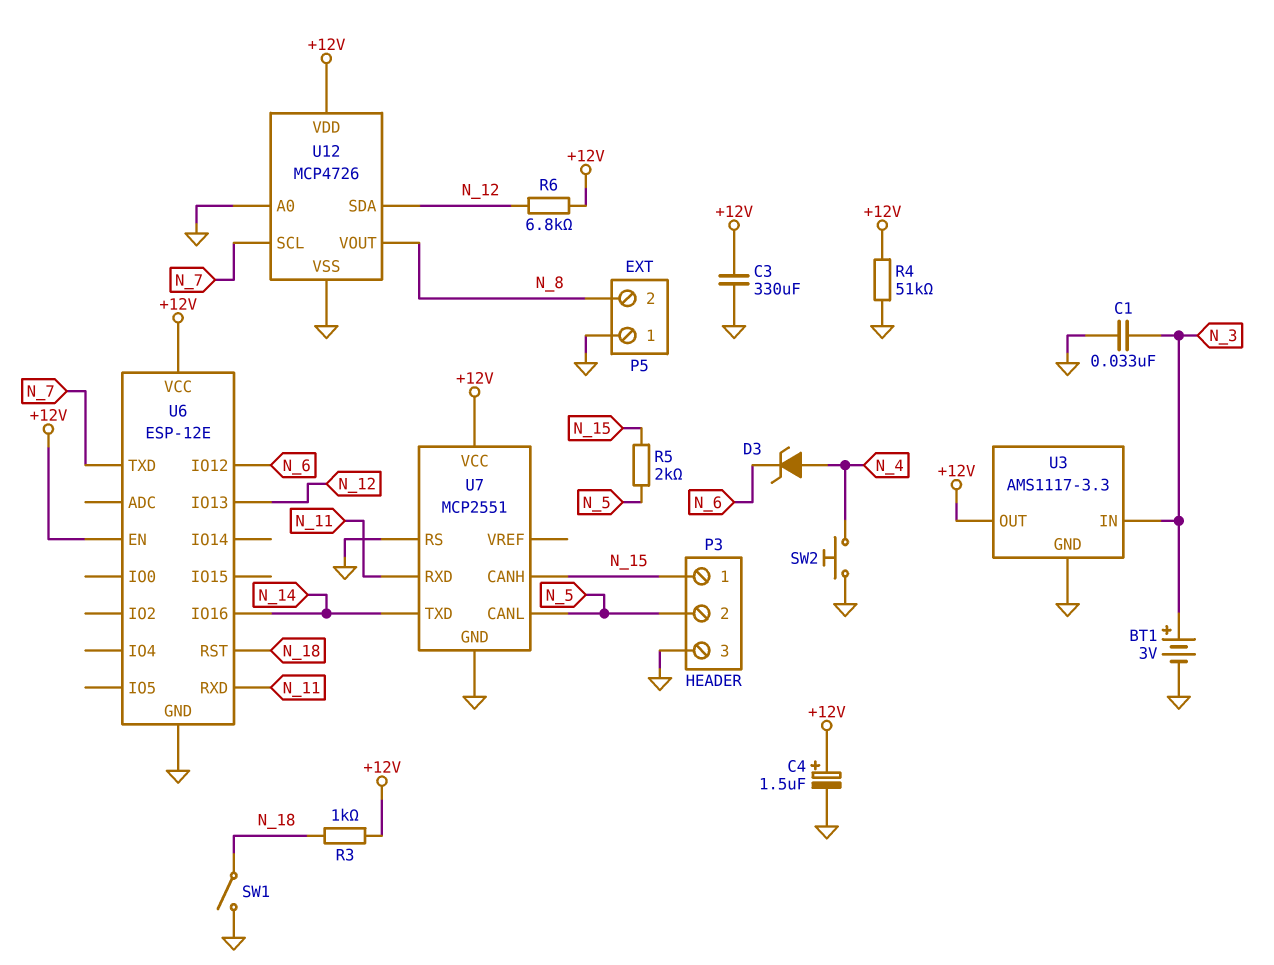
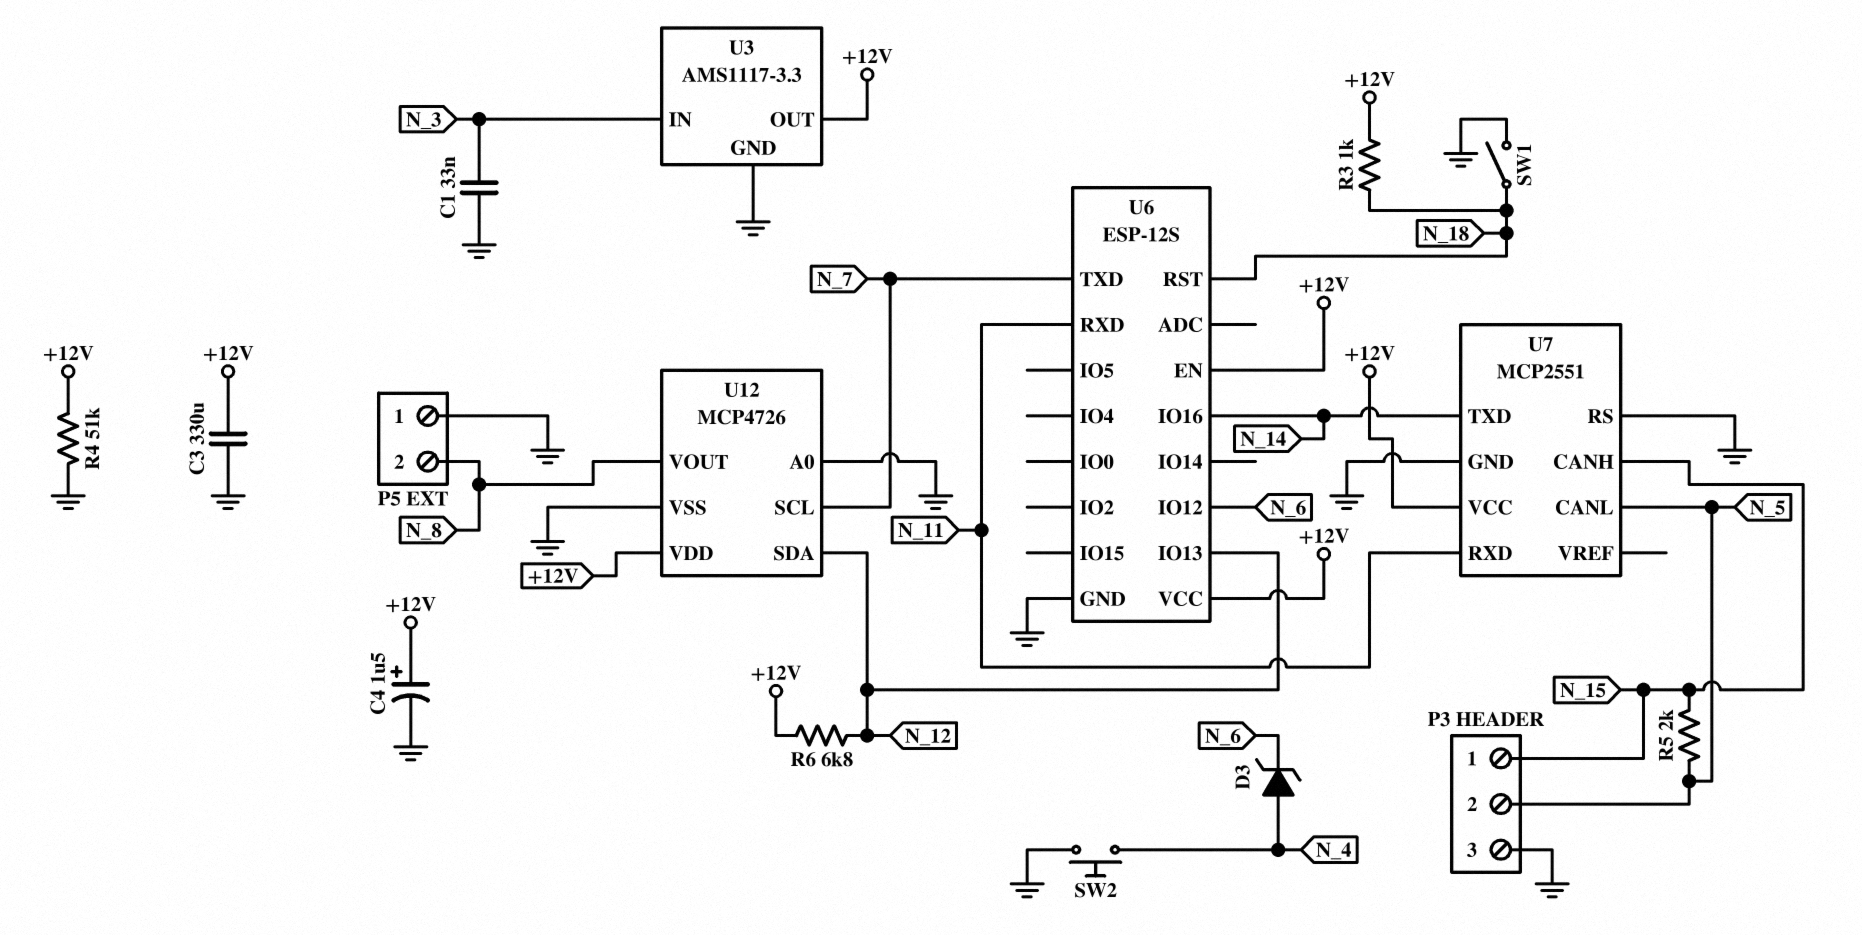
BT1: 3V (plus N_3, minus GND) -> none
U6: ESP-12E -> ESP-12S

